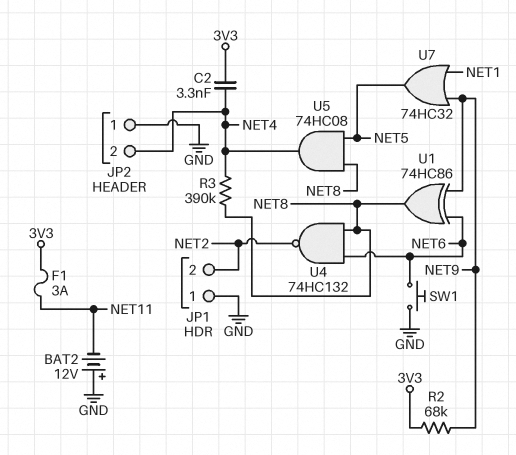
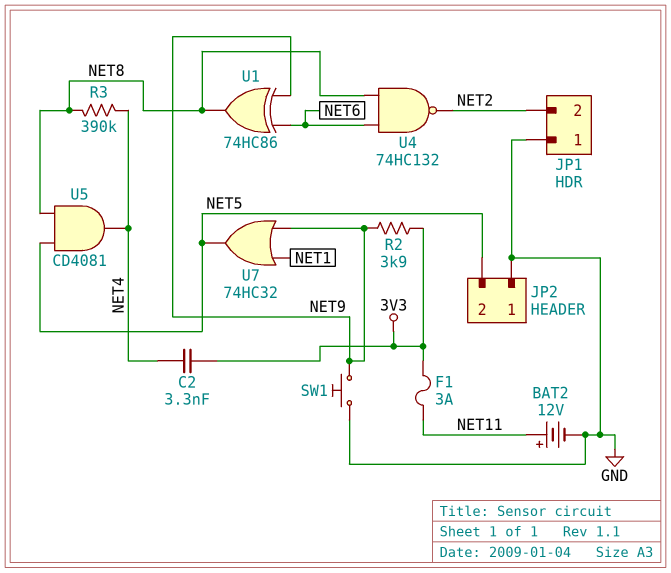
BAT2: 12V (plus GND, minus NET11) -> 12V (plus NET11, minus GND)
JP2 pin 2: NET4 -> NET5
R2: 68k (3V3, NET9) -> 3.9k (3V3, NET9)
SW1: button (GND, NET6) -> button (GND, NET9)
U5: AND 74HC08 (in NET5, in NET8, out NET4) -> AND CD4081 (in NET5, in NET8, out NET4)

